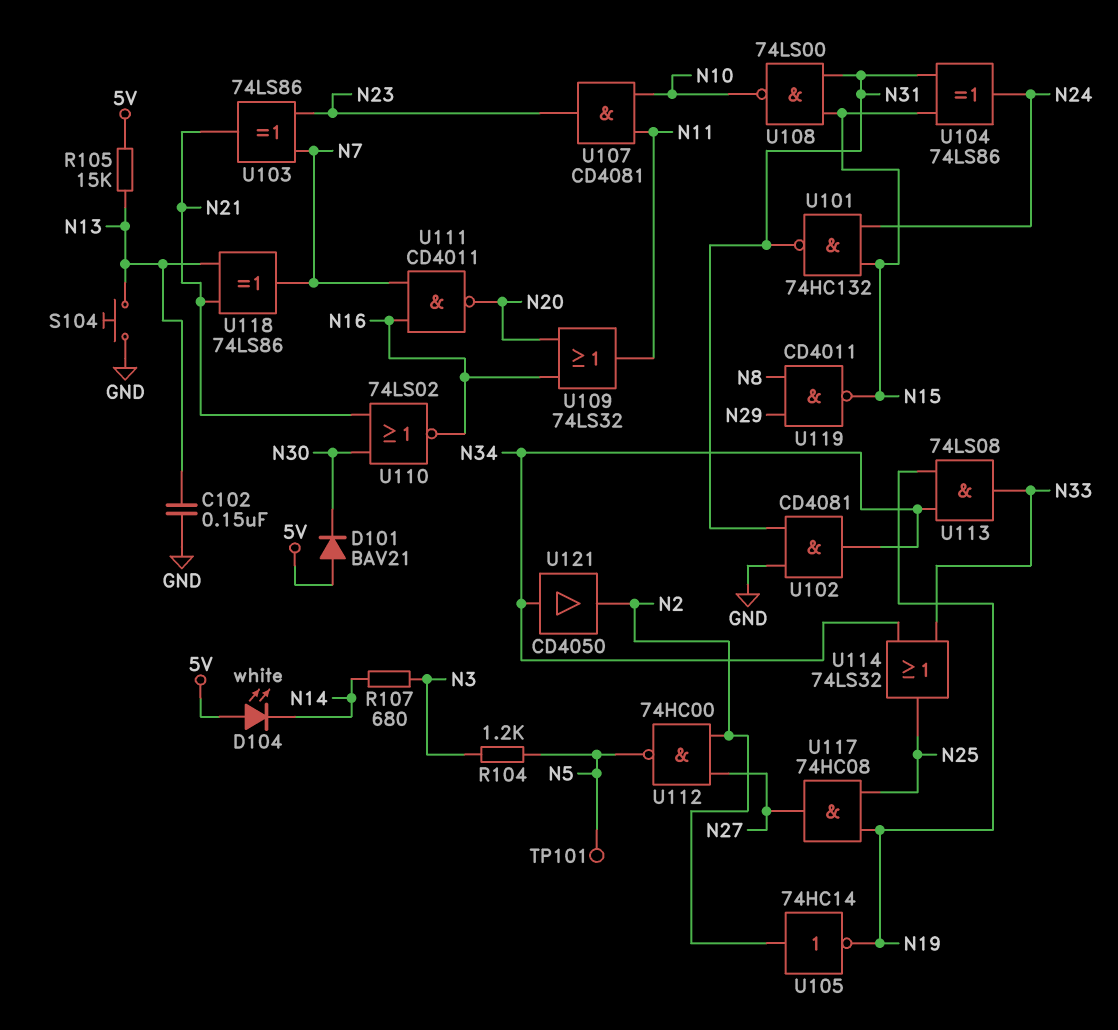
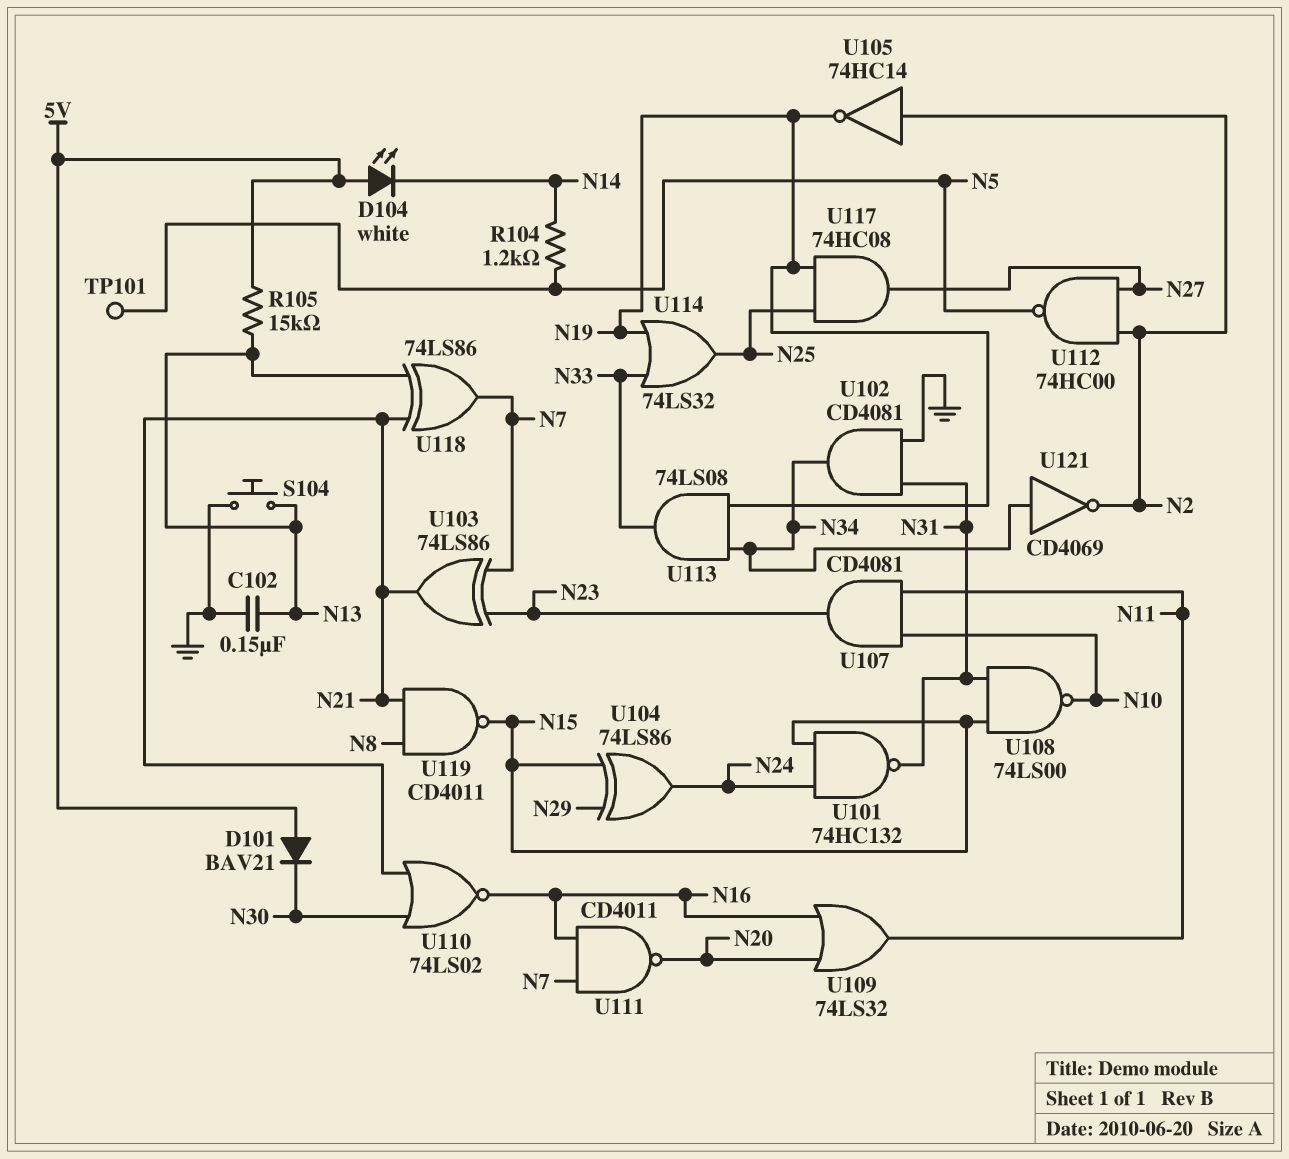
R104: 1.2k (N3, N5) -> 1.2k (N5, N14)
R107: 680 (N3, N14) -> none
U104: XOR 74LS86 (in N15, in N31, out N24) -> XOR 74LS86 (in N15, in N29, out N24)
U114: OR 74LS32 (in N33, in N34, out N25) -> OR 74LS32 (in N19, in N33, out N25)
U119: NAND CD4011 (in N8, in N29, out N15) -> NAND CD4011 (in N8, in N21, out N15)
U121: buffer CD4050 (in N34, out N2) -> NOT CD4069 (in N34, out N2)

